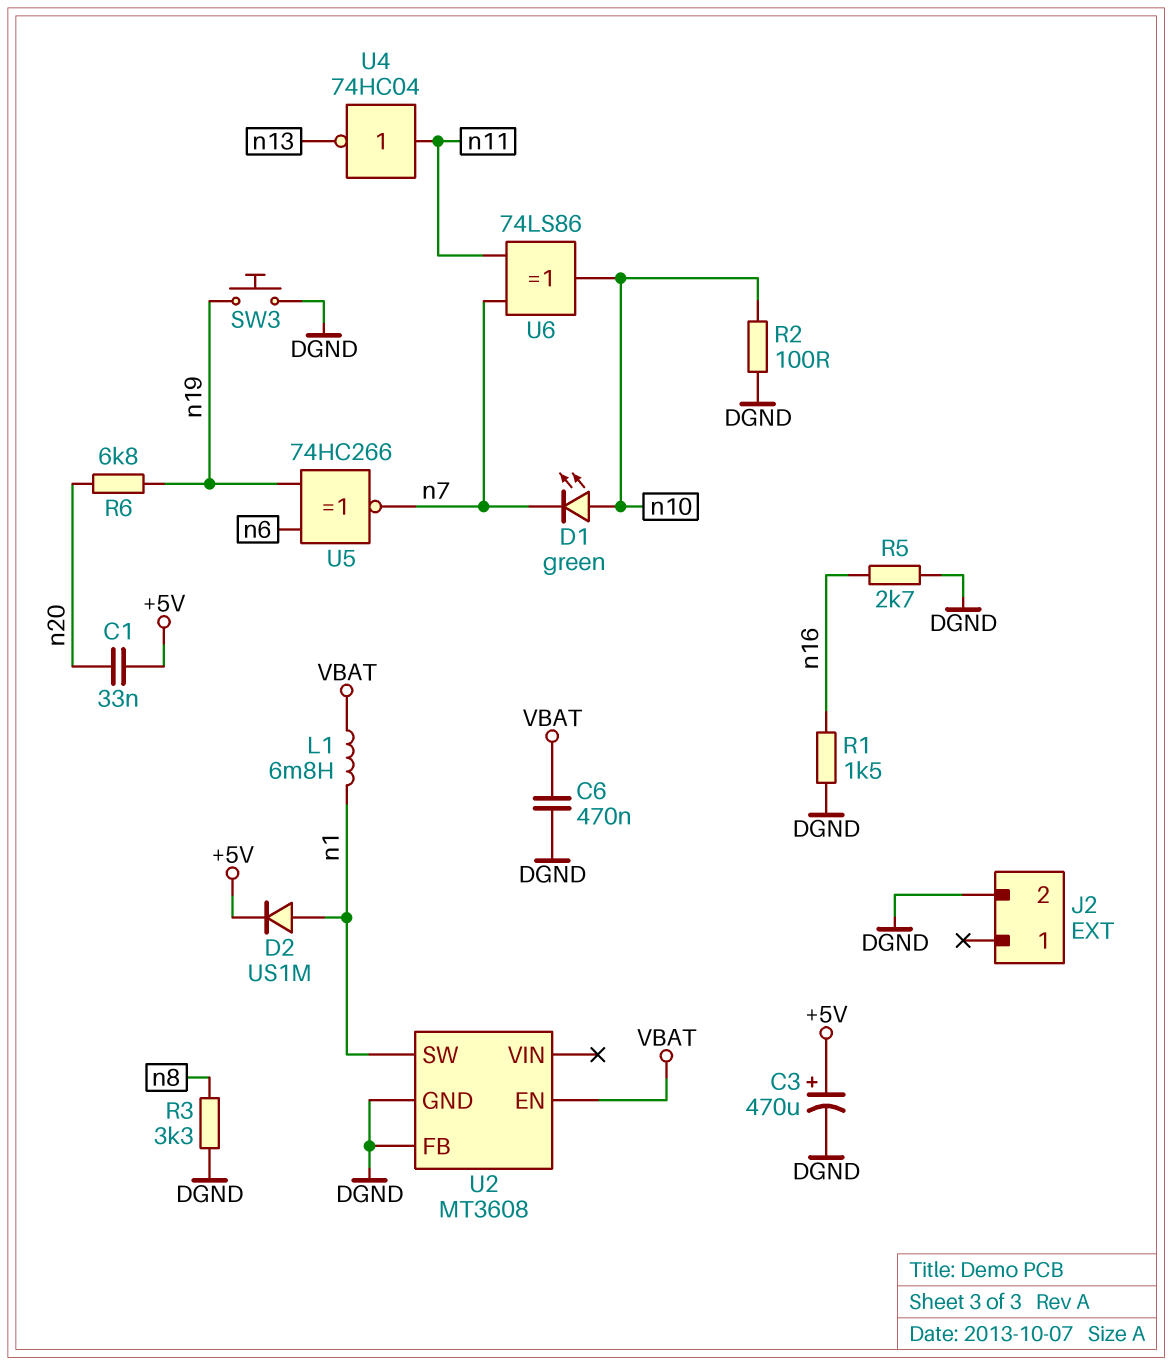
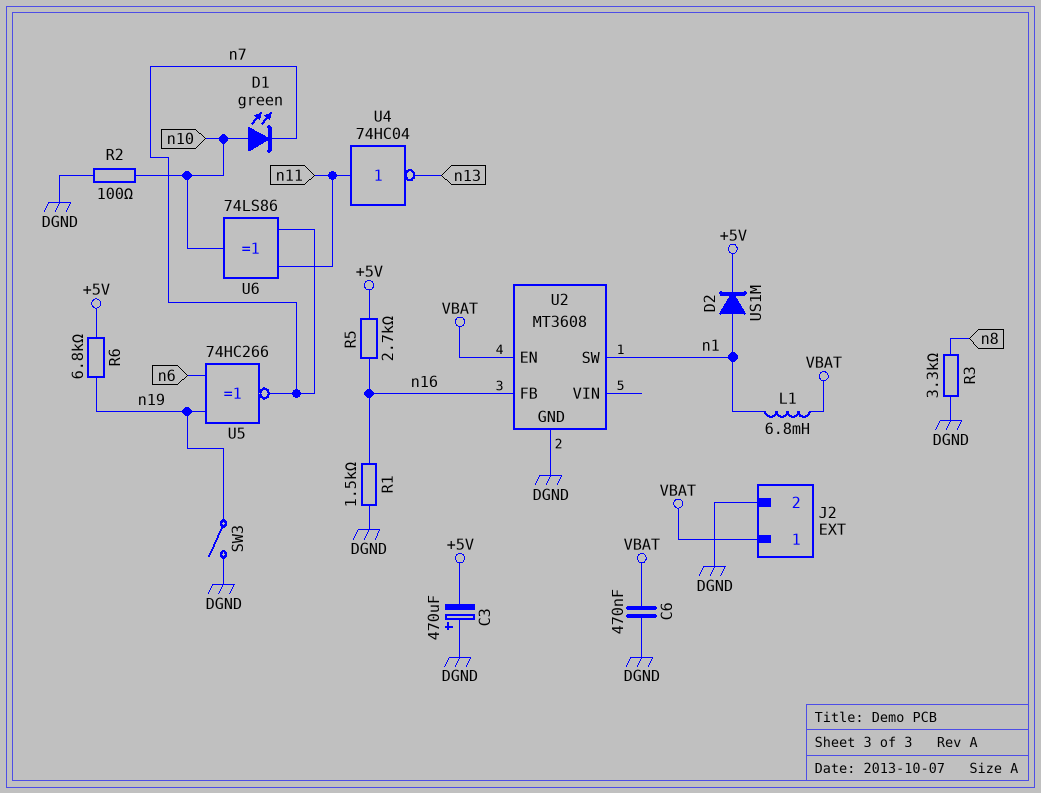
C1: 33nF (+5V, n20) -> none
C3: 470uF (plus +5V, minus DGND) -> 470uF (plus DGND, minus +5V)
J2 pin 1: none -> VBAT
R5: 2.7k (DGND, n16) -> 2.7k (+5V, n16)
R6: 6.8k (n19, n20) -> 6.8k (+5V, n19)
SW3: button (DGND, n19) -> switch (DGND, n19)
U2 pin FB: DGND -> n16

